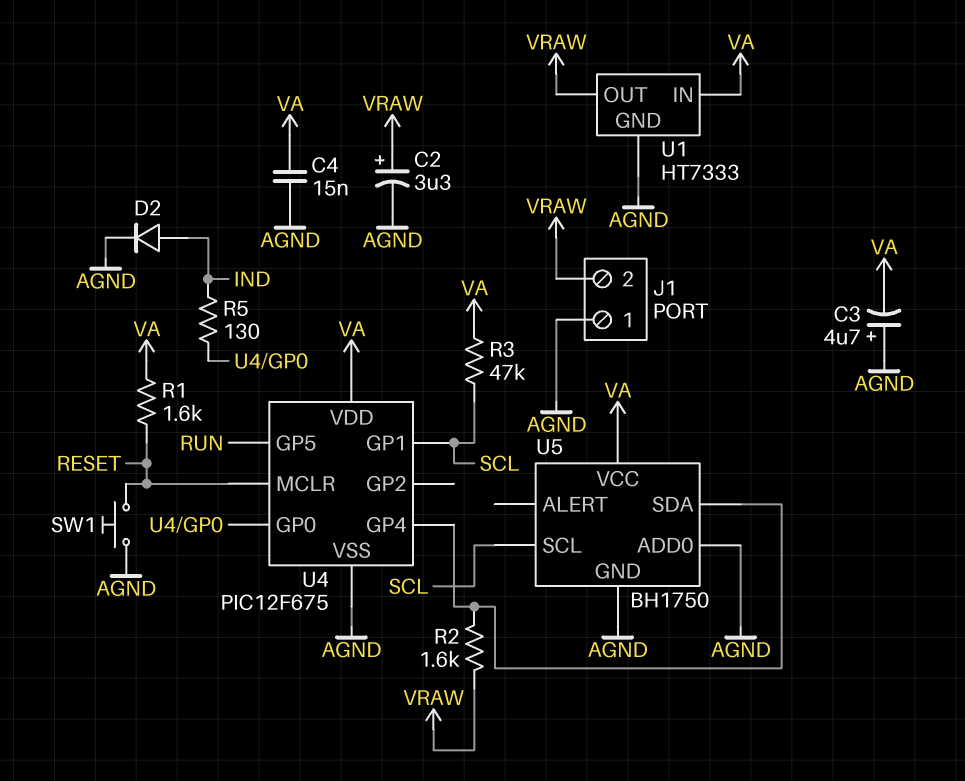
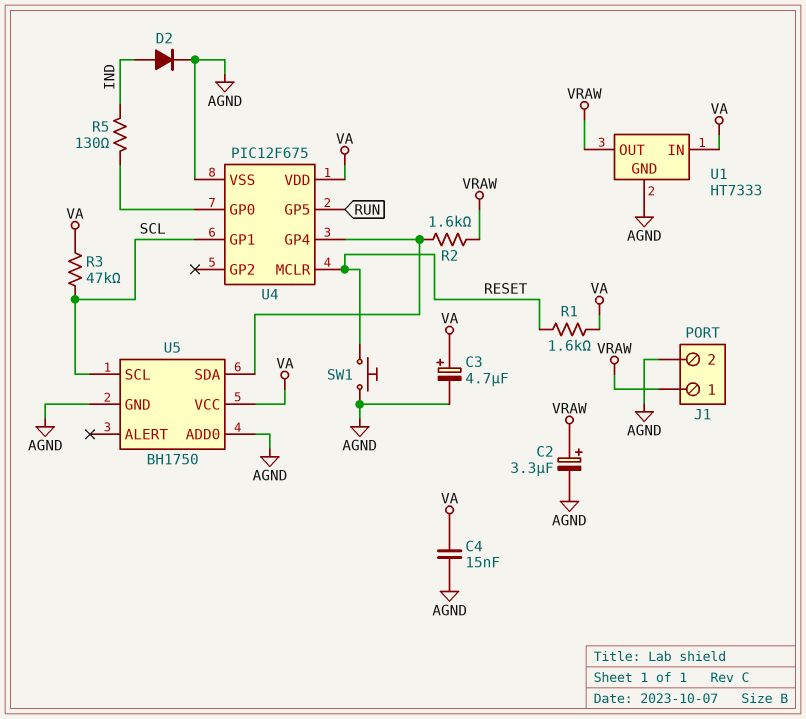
C3: 4.7uF (plus AGND, minus VA) -> 4.7uF (plus VA, minus AGND)
J1 pin 1: AGND -> VRAW
J1 pin 2: VRAW -> AGND

